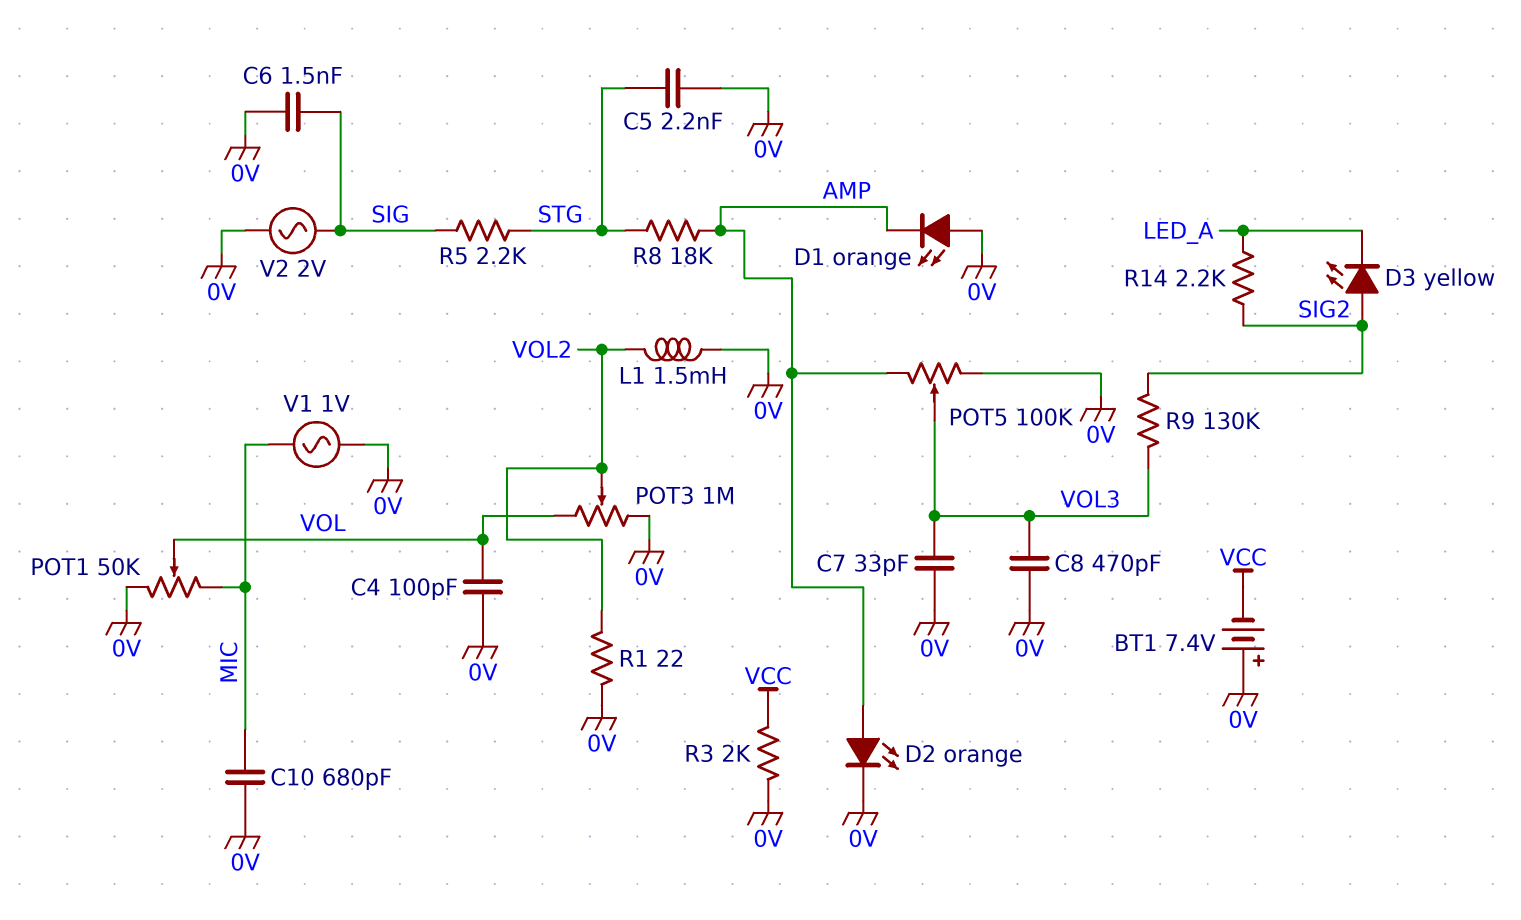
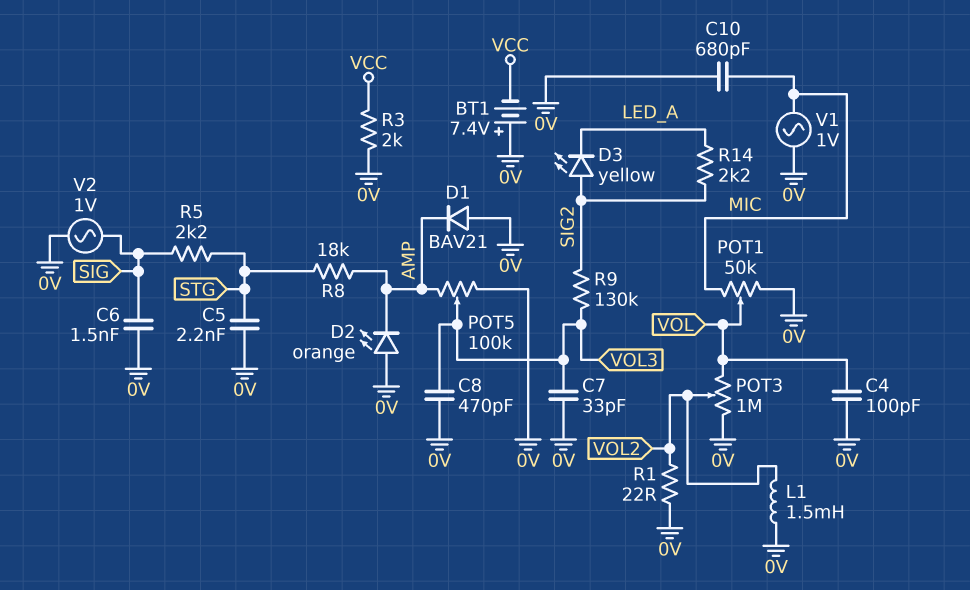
D1: LED orange (A 0V, K AMP) -> diode BAV21 (A 0V, K AMP)
D2: LED orange (A AMP, K 0V) -> LED orange (A 0V, K AMP)
V2: AC 2V (0V, SIG) -> AC 1V (0V, SIG)

